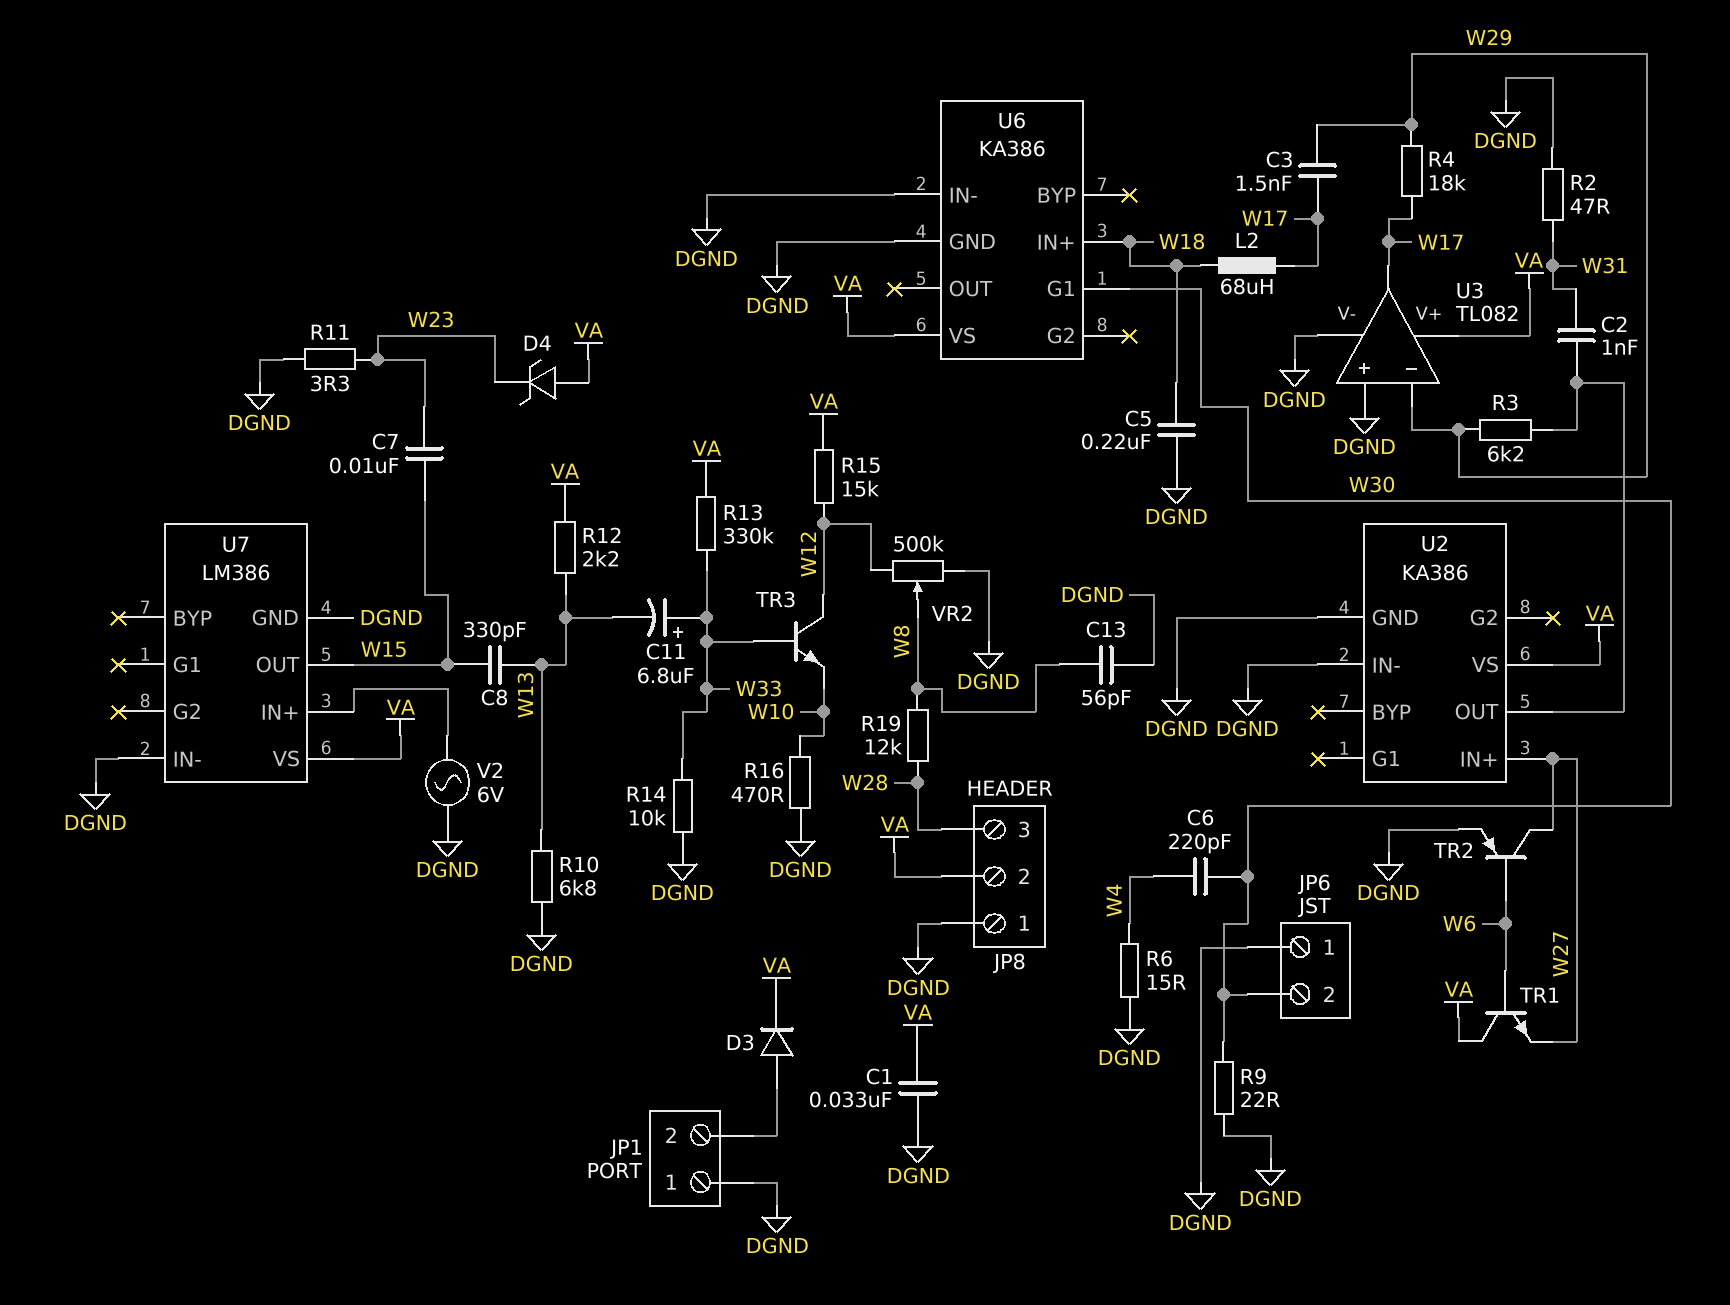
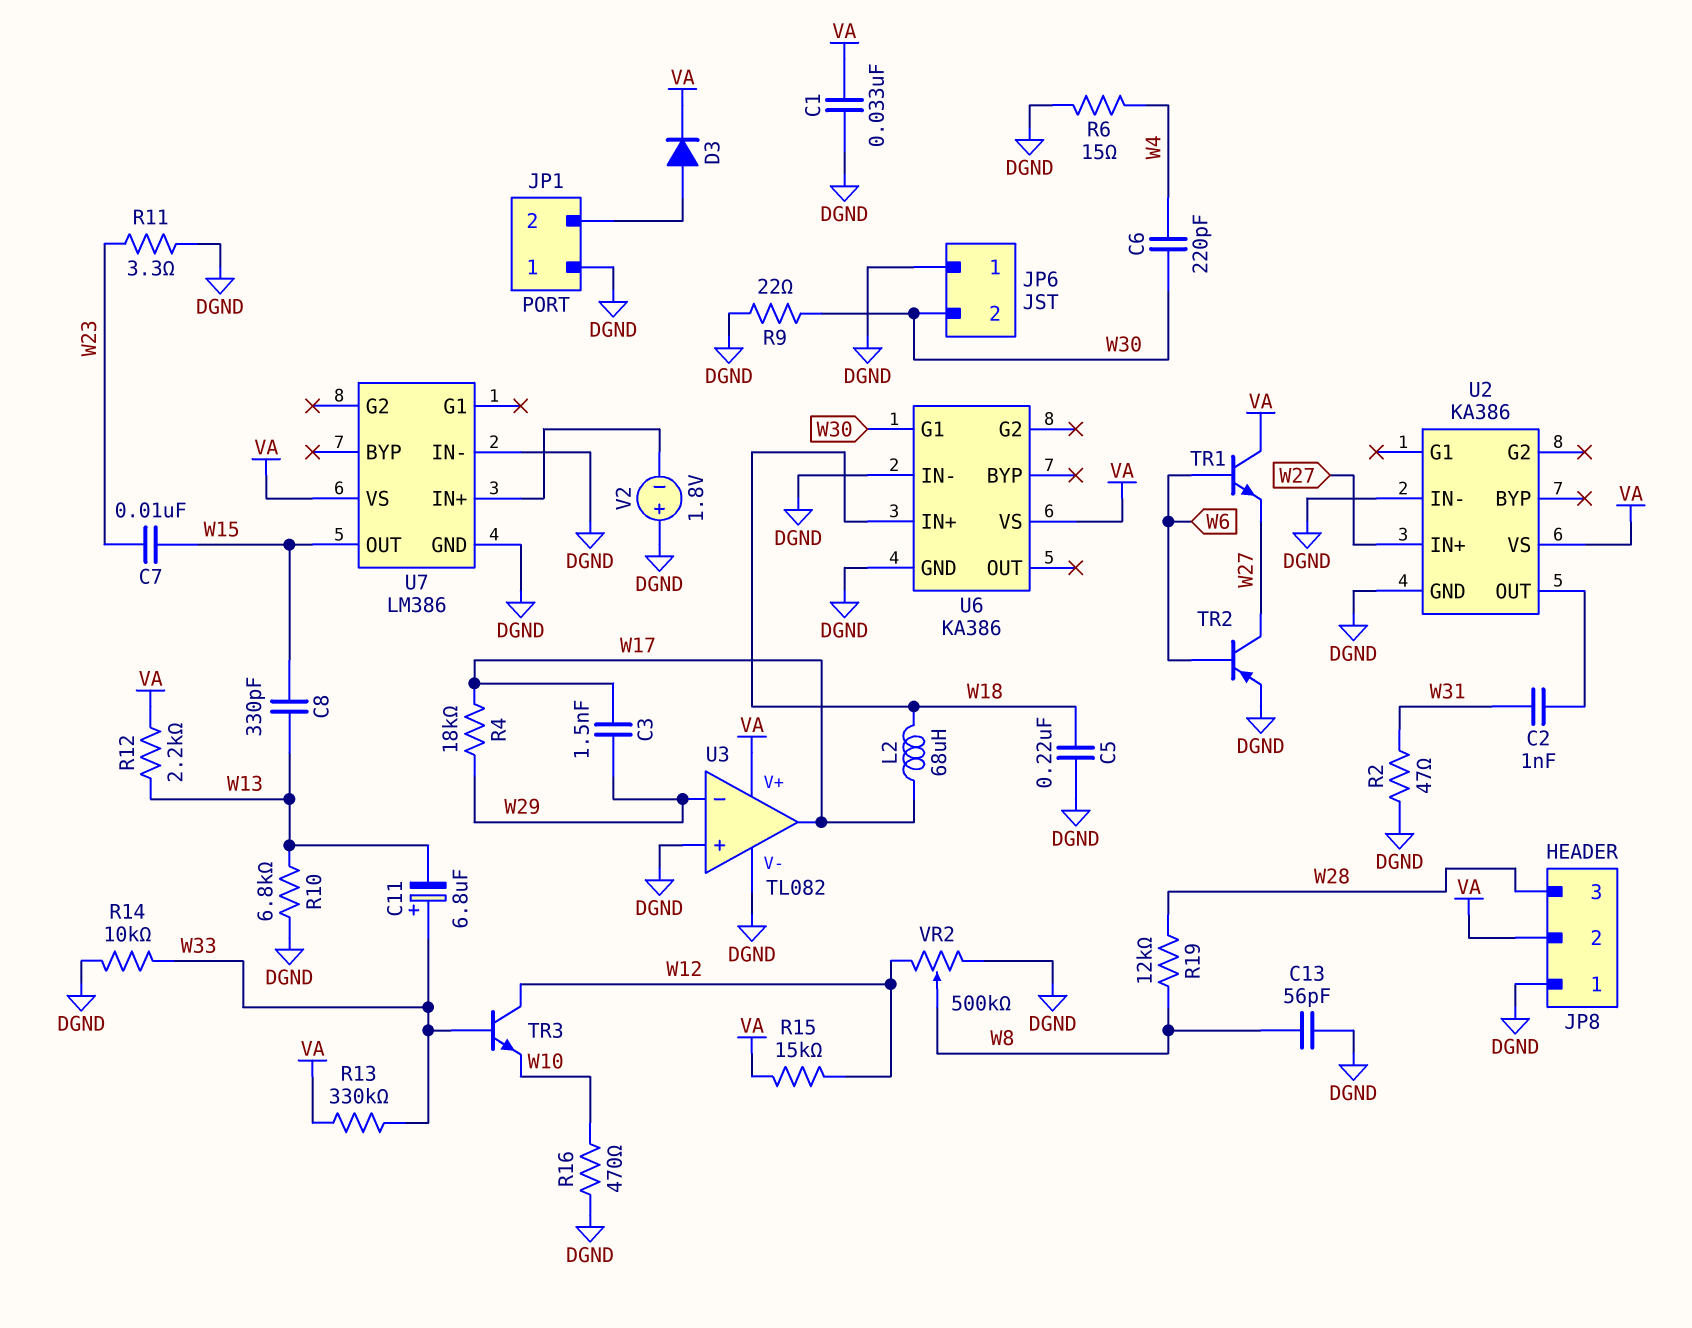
D4: zener (A VA, K W23) -> none
R3: 6.2k (U2/OUT, W29) -> none
V2: AC 6V (DGND, U7/IN+) -> 1.8V (plus DGND, minus U7/IN+)

